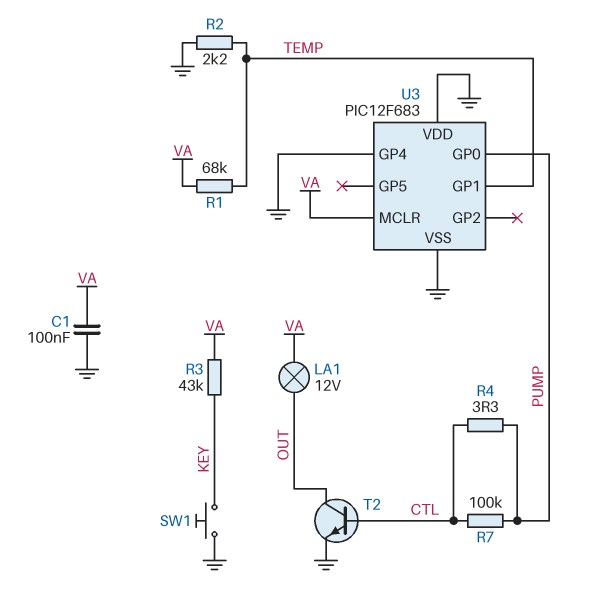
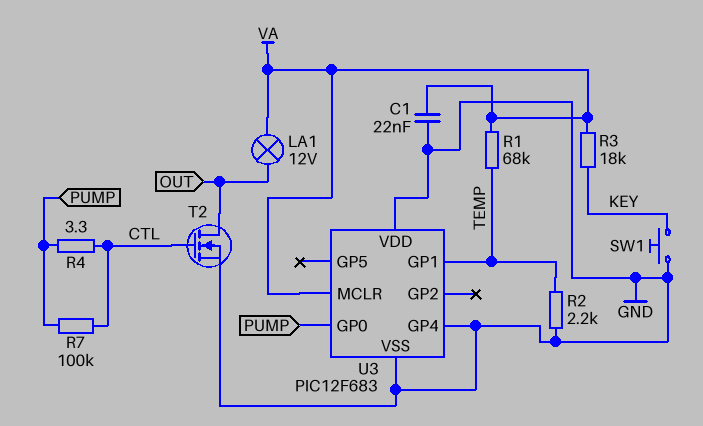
C1: 100nF (GND, VA) -> 22nF (GND, VA)
R3: 43k (KEY, VA) -> 18k (KEY, VA)
T2: NPN (B CTL, C OUT, E GND) -> NMOS (G CTL, D OUT, S GND)

